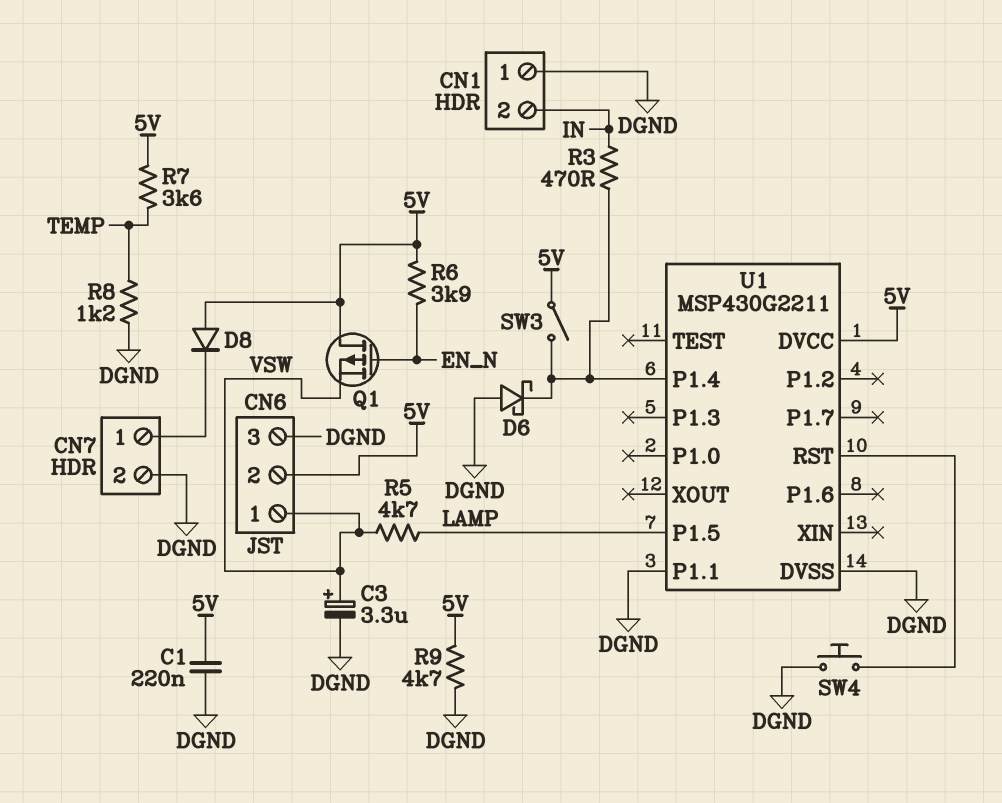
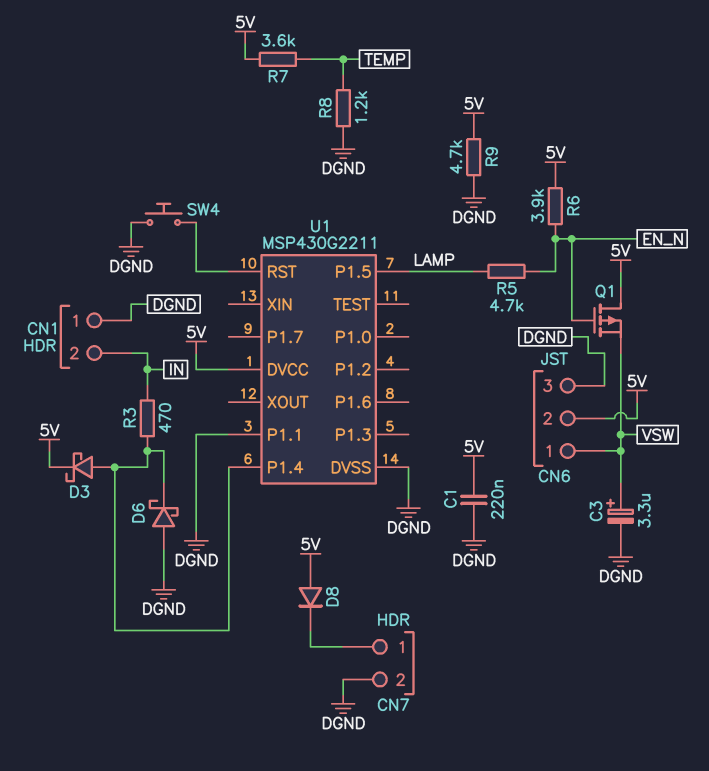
D3: none -> schottky (A U1/P1.4, K 5V)
R5: 4.7k (LAMP, VSW) -> 4.7k (EN_N, LAMP)
SW3: switch (5V, U1/P1.4) -> none

